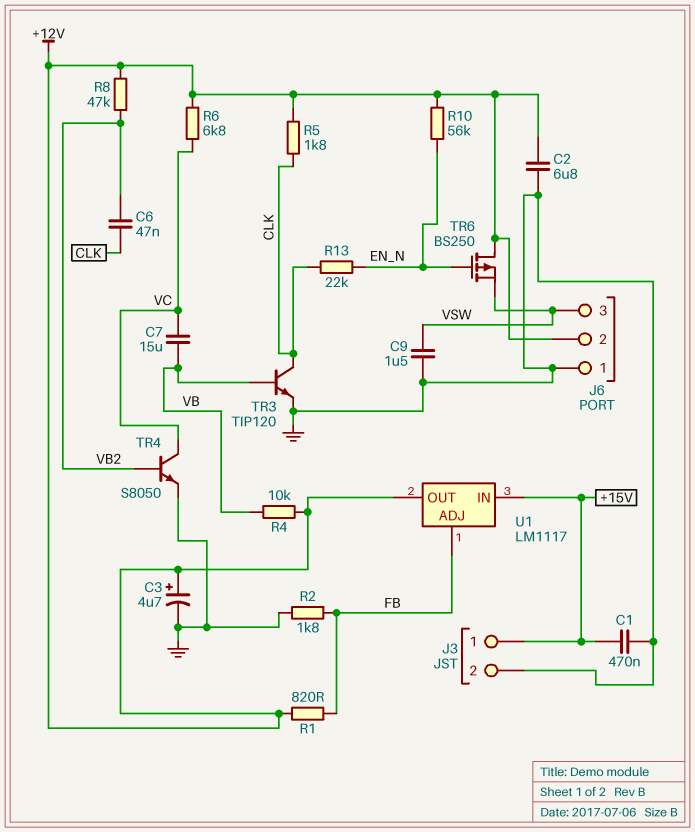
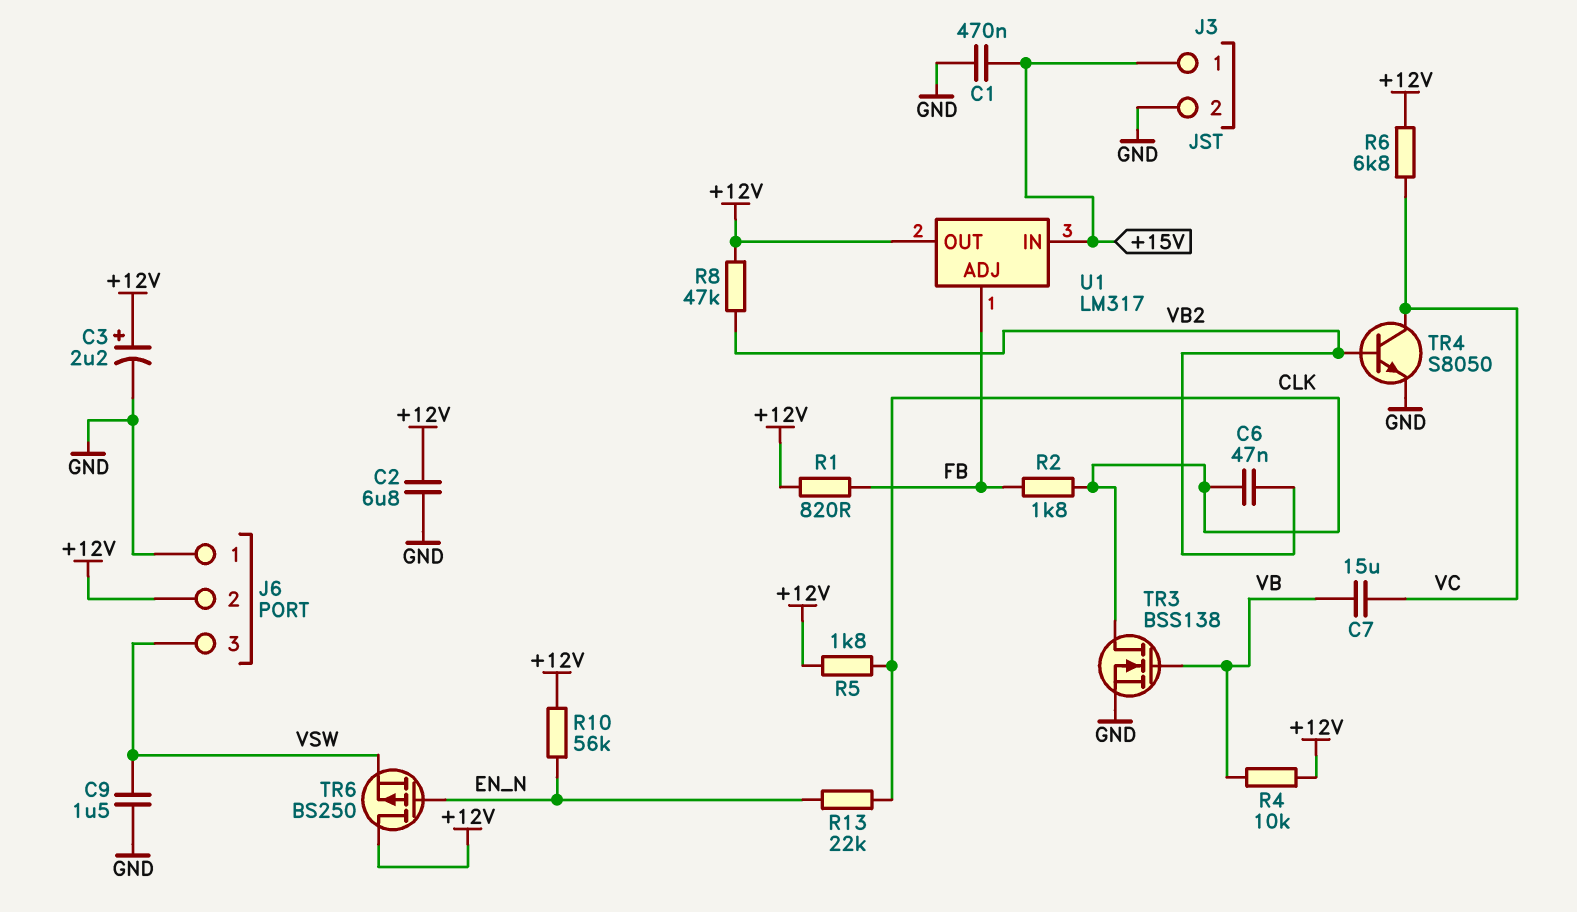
C3: 4.7uF (plus +12V, minus GND) -> 2.2uF (plus +12V, minus GND)
R2: 1.8k (FB, GND) -> 1.8k (CLK, FB)
TR3: NPN TIP120 (B VB, C CLK, E GND) -> NMOS BSS138 (G VB, D CLK, S GND)
U1: LM1117 -> LM317

